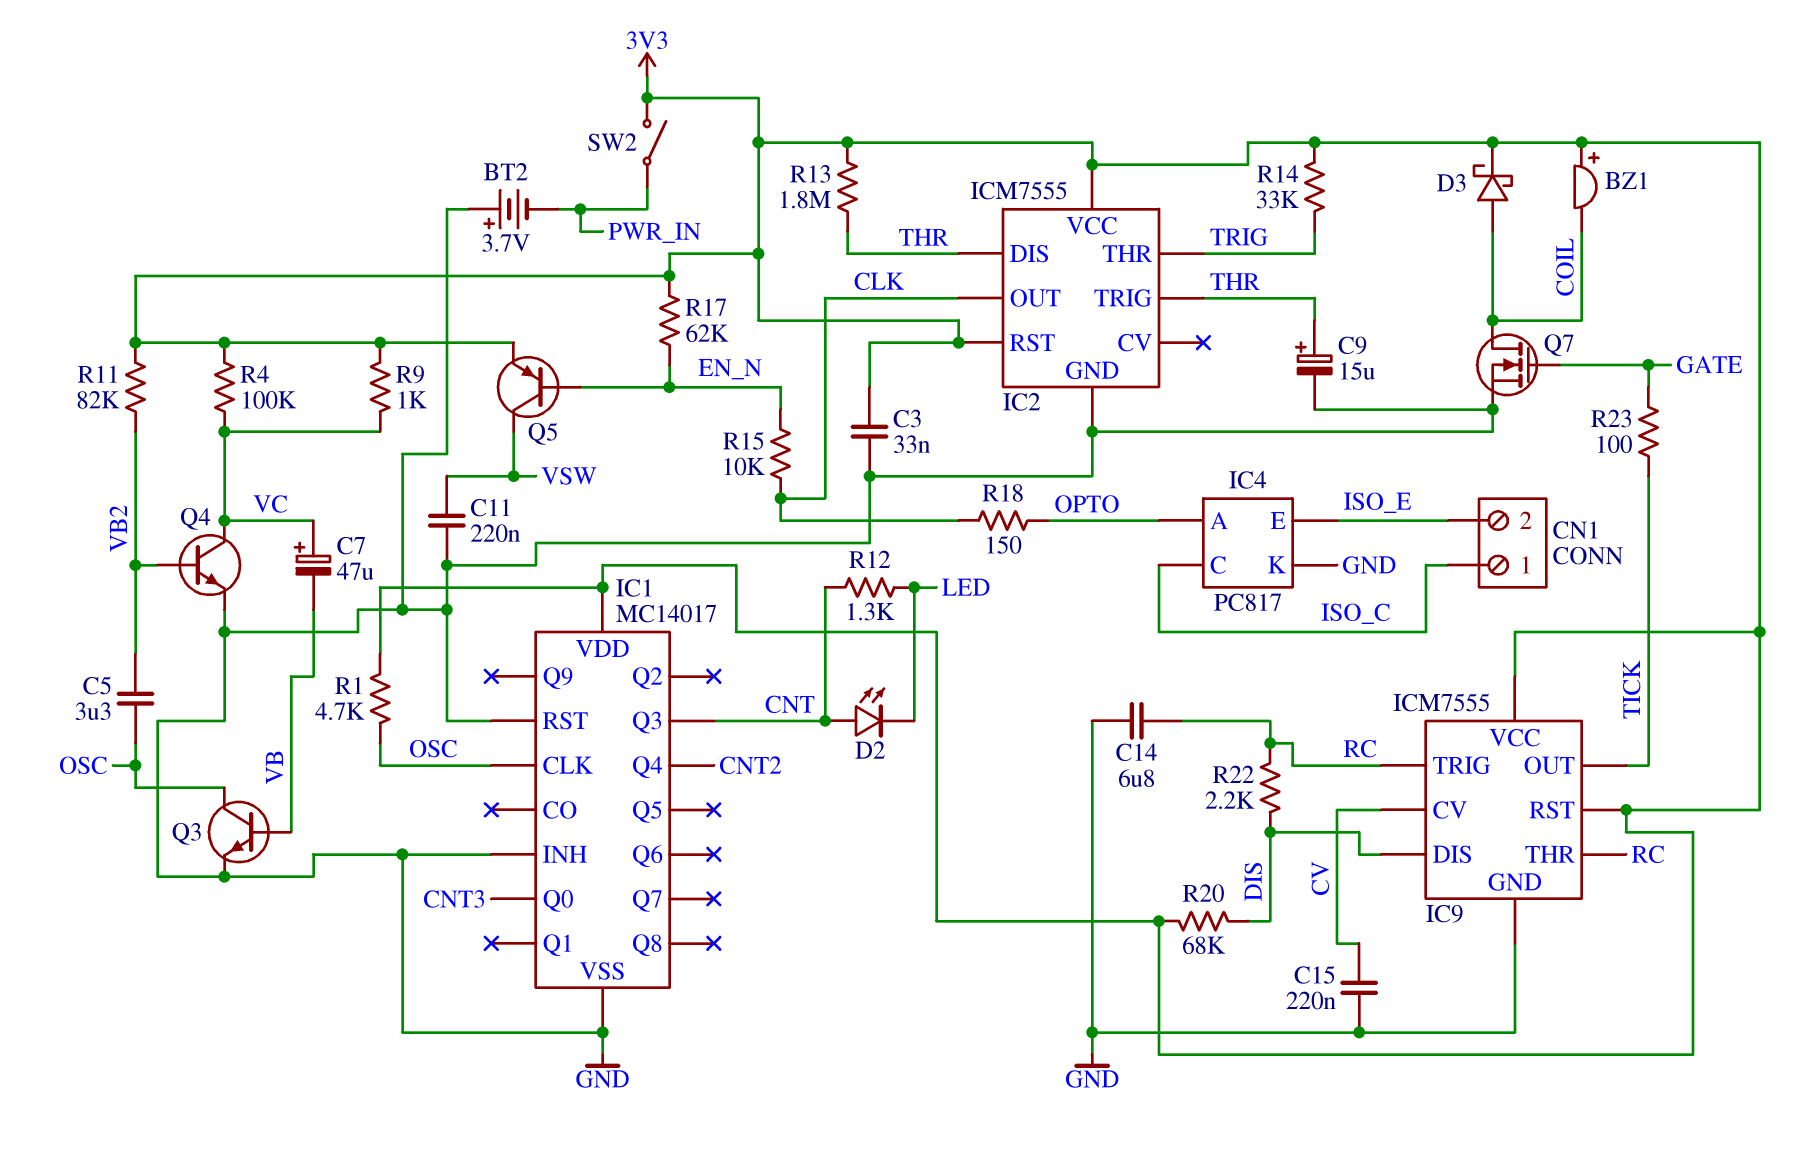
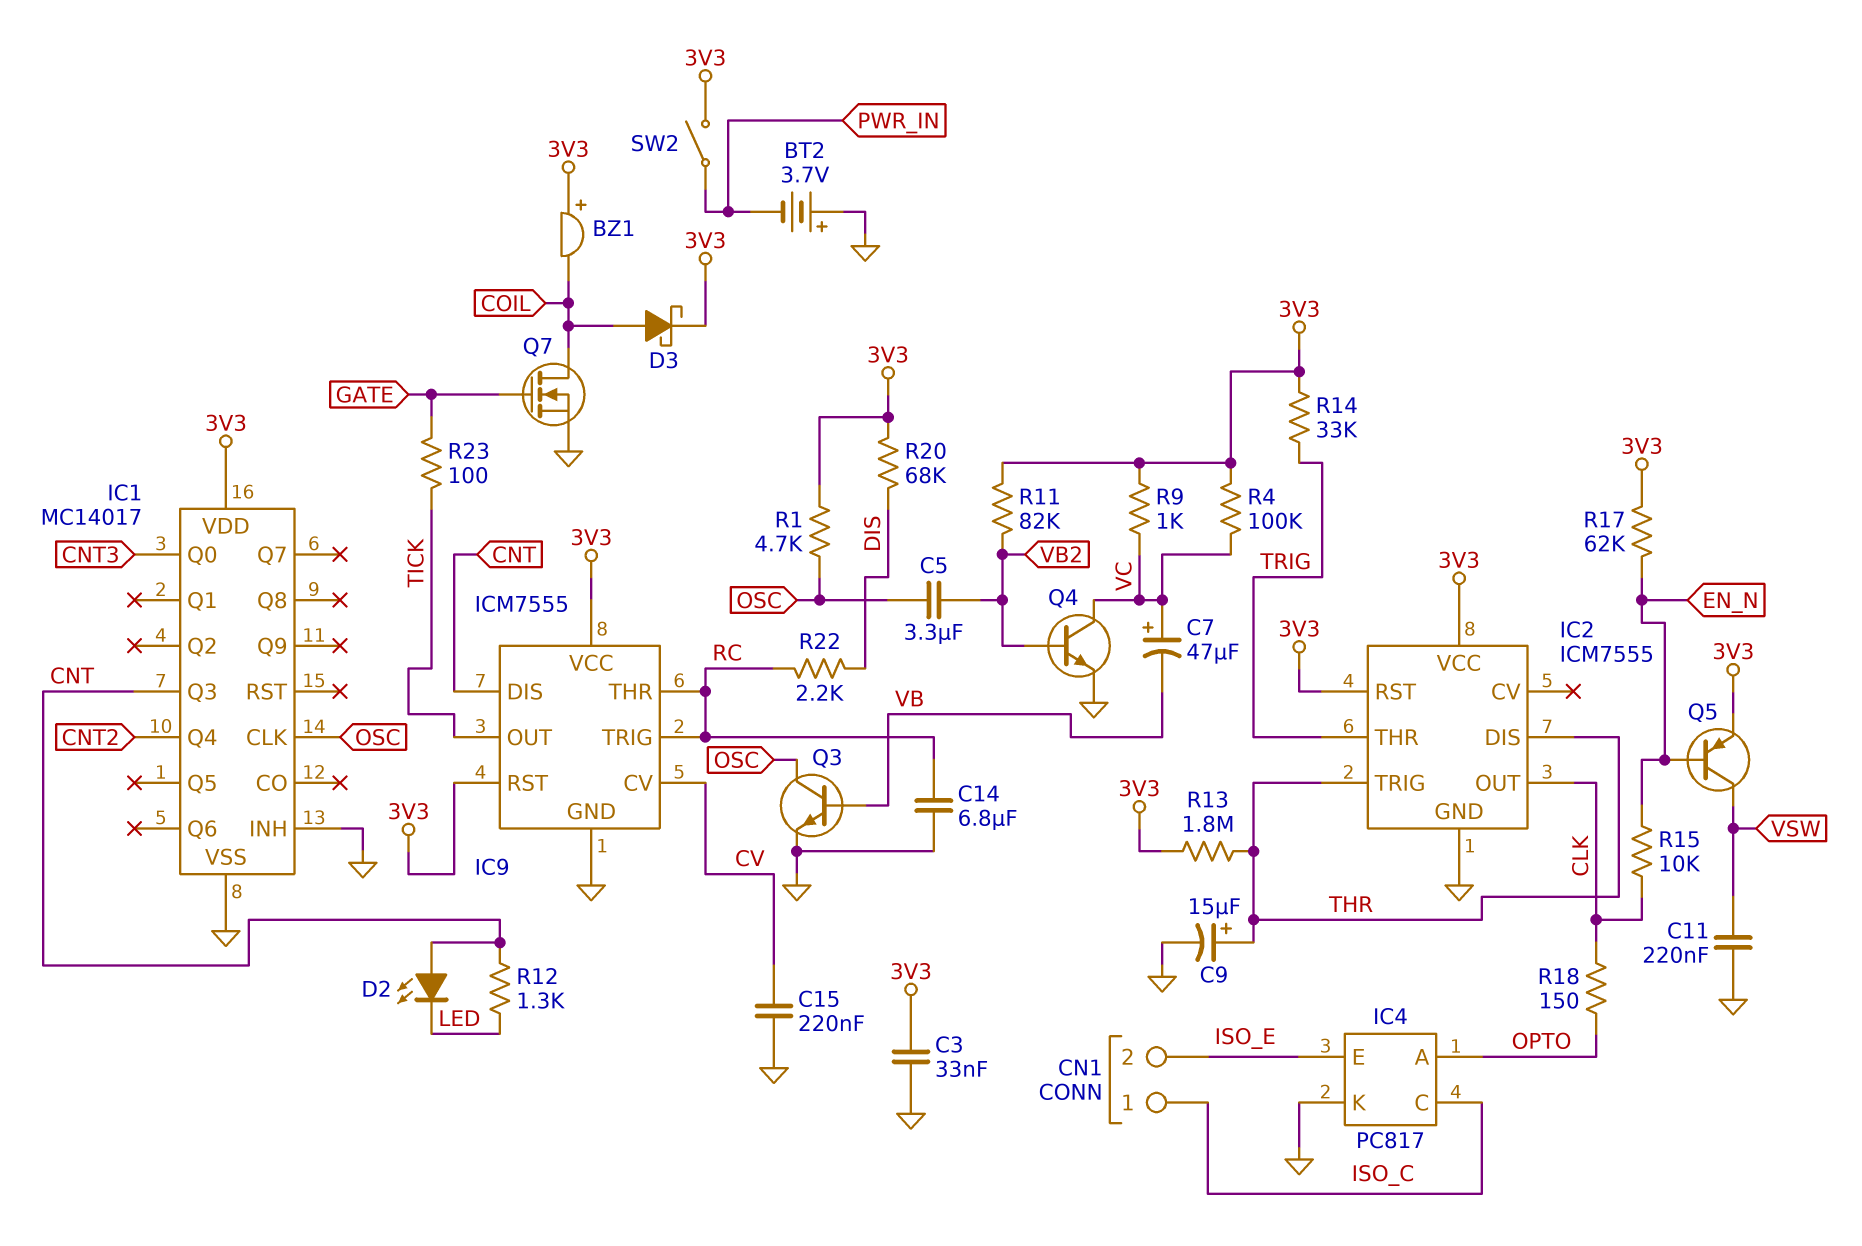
IC1 pin RST: GND -> none
IC9 pin DIS: DIS -> CNT

